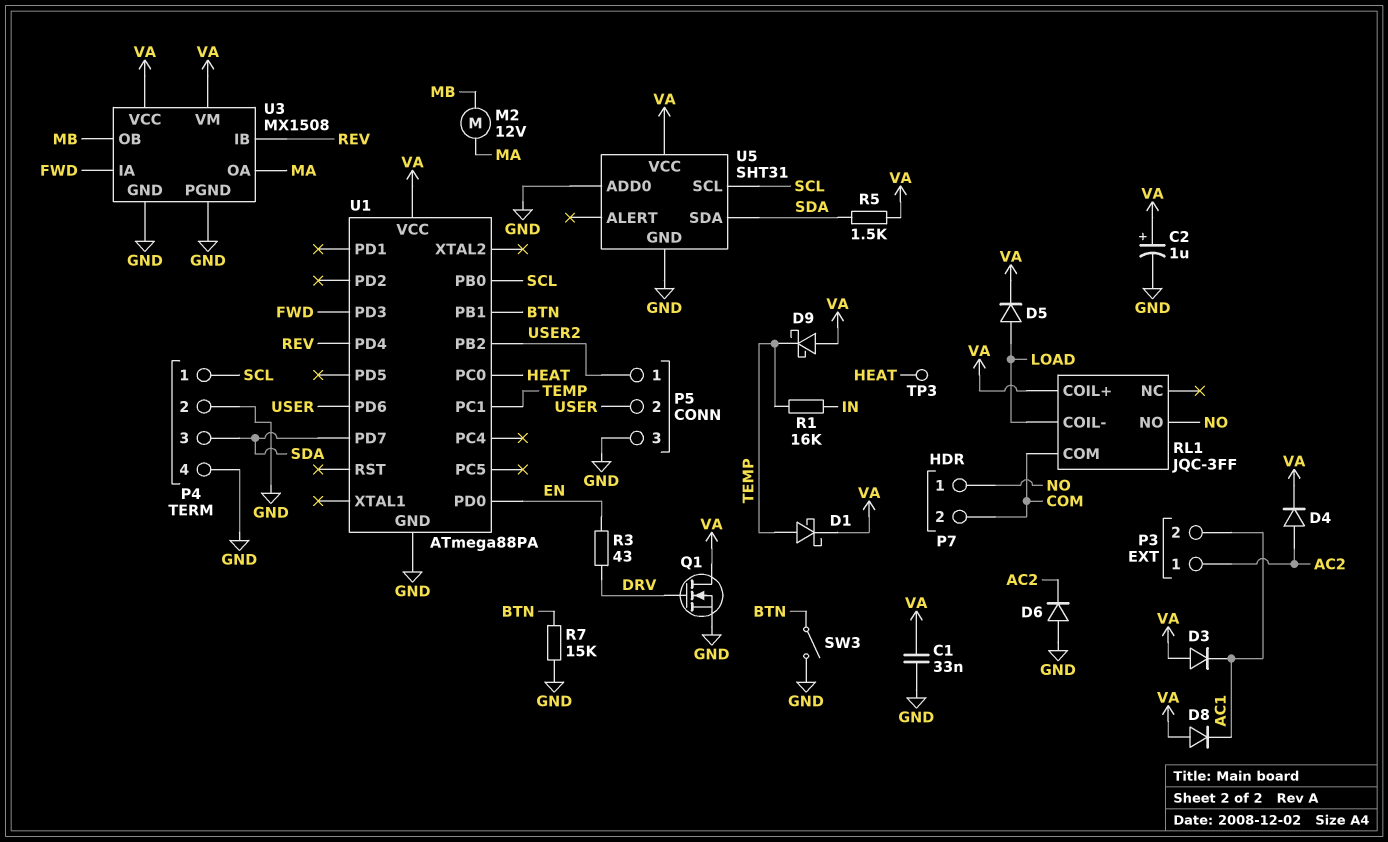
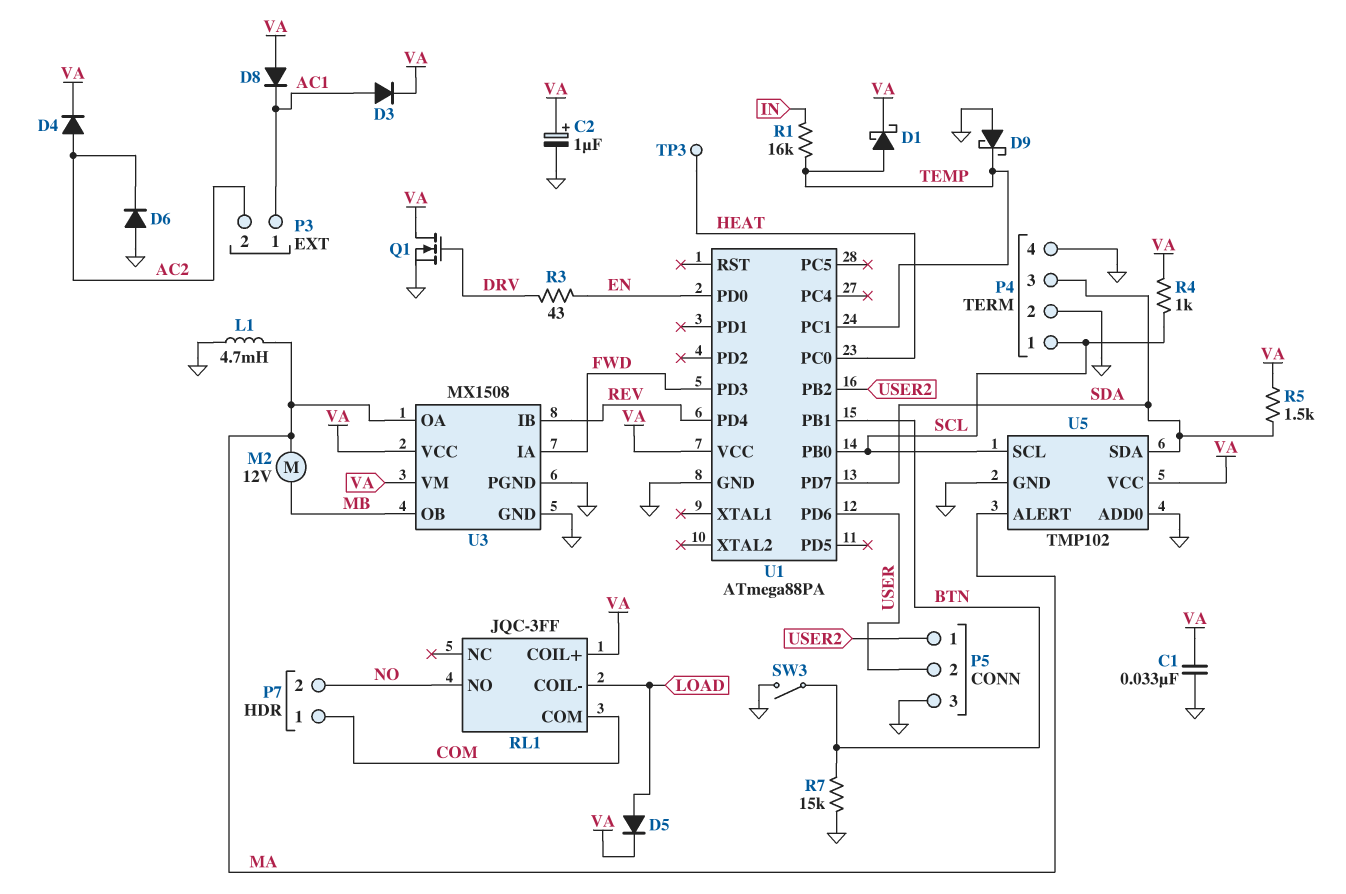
D3: diode (A VA, K AC1) -> diode (A AC1, K VA)
D9: schottky (A VA, K TEMP) -> schottky (A GND, K TEMP)
L1: none -> 4.7mH (GND, MA)
P3 pin 1: AC2 -> AC1
P3 pin 2: AC1 -> AC2
P7 pin 1: NO -> COM
P7 pin 2: COM -> NO
R4: none -> 1k (SCL, VA)
U5: SHT31 -> TMP102
U5 pin ALERT: none -> MA

